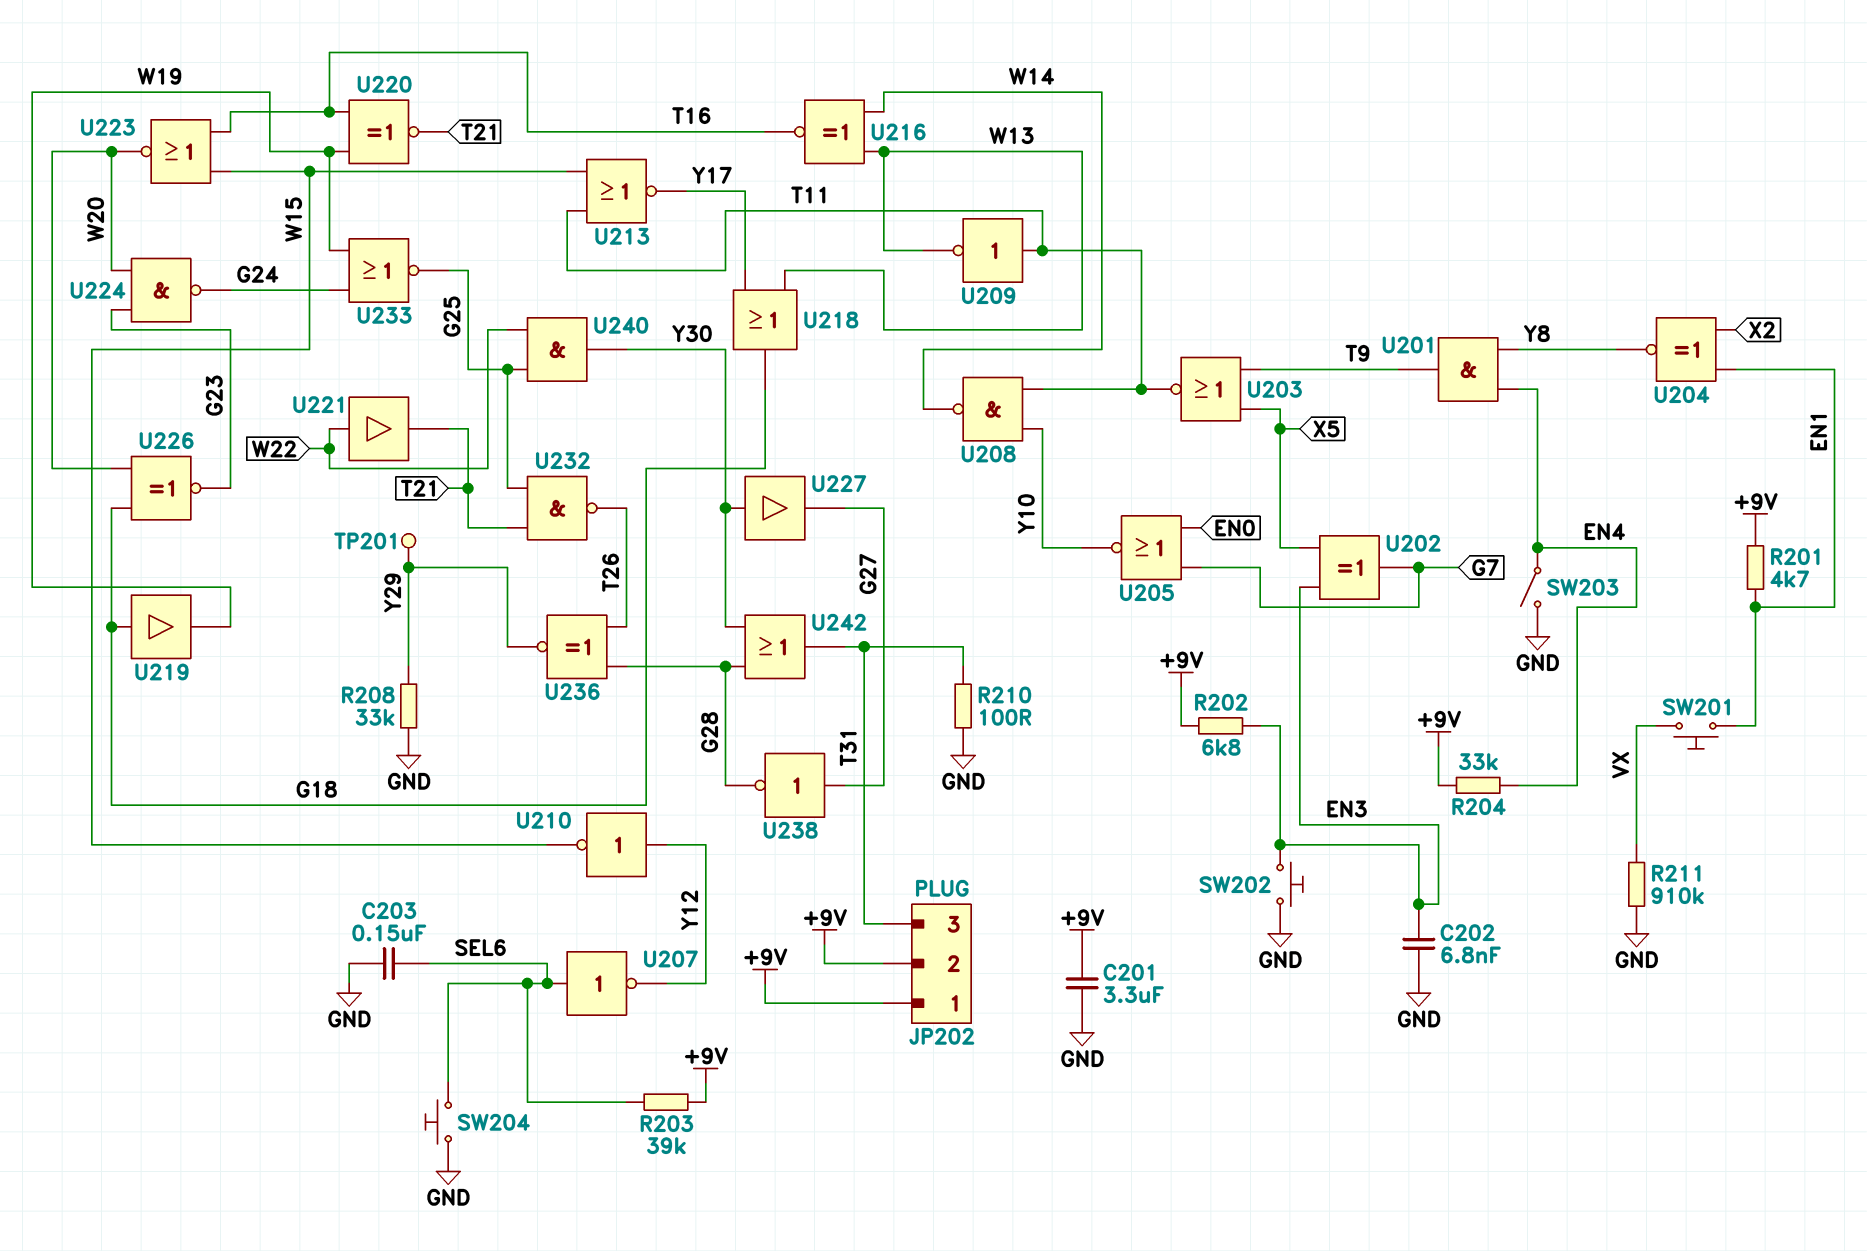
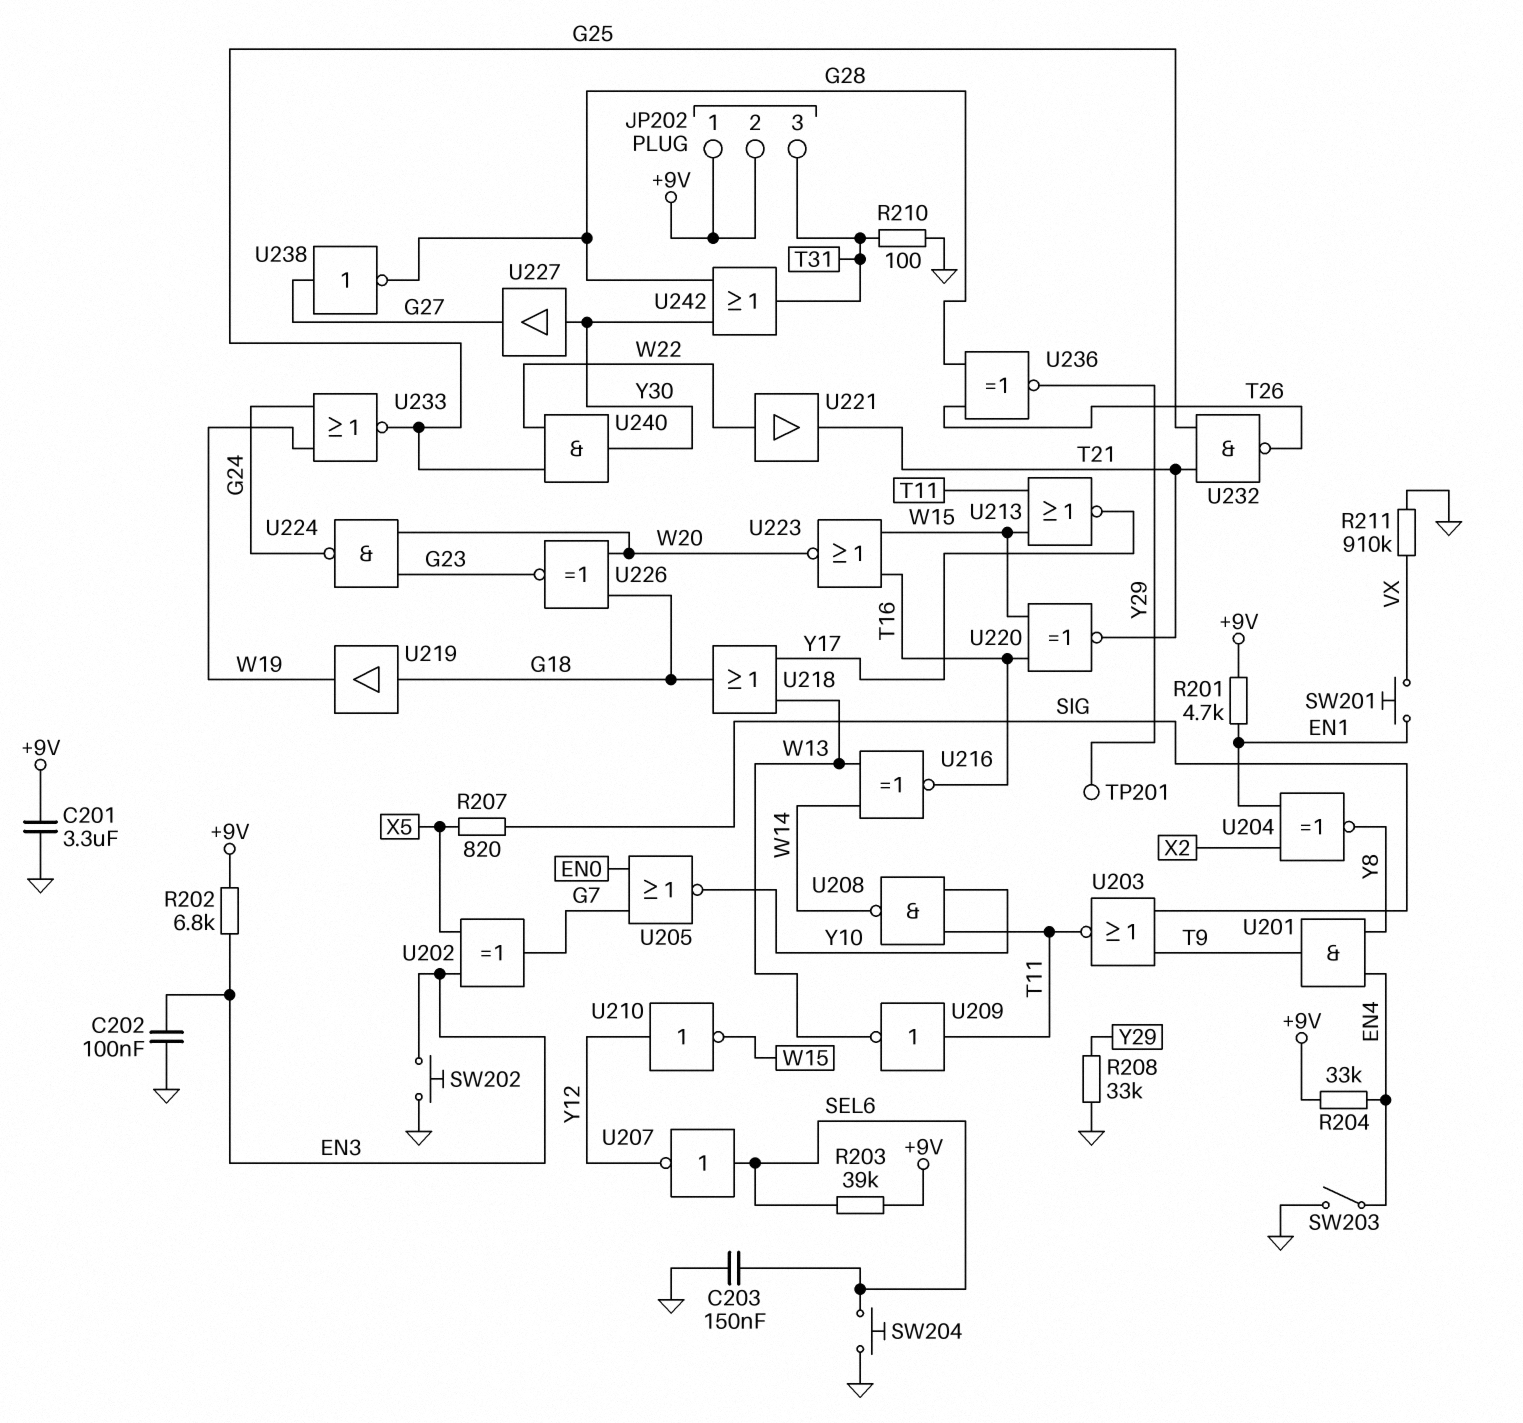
C202: 6.8nF (EN3, GND) -> 100nF (EN3, GND)
R207: none -> 820 (SIG, X5)
U203: NOR (in T9, in X5, out T11) -> NOR (in SIG, in T9, out T11)
U220: XNOR (in T16, in W19, out T21) -> XNOR (in T16, in W15, out T21)

